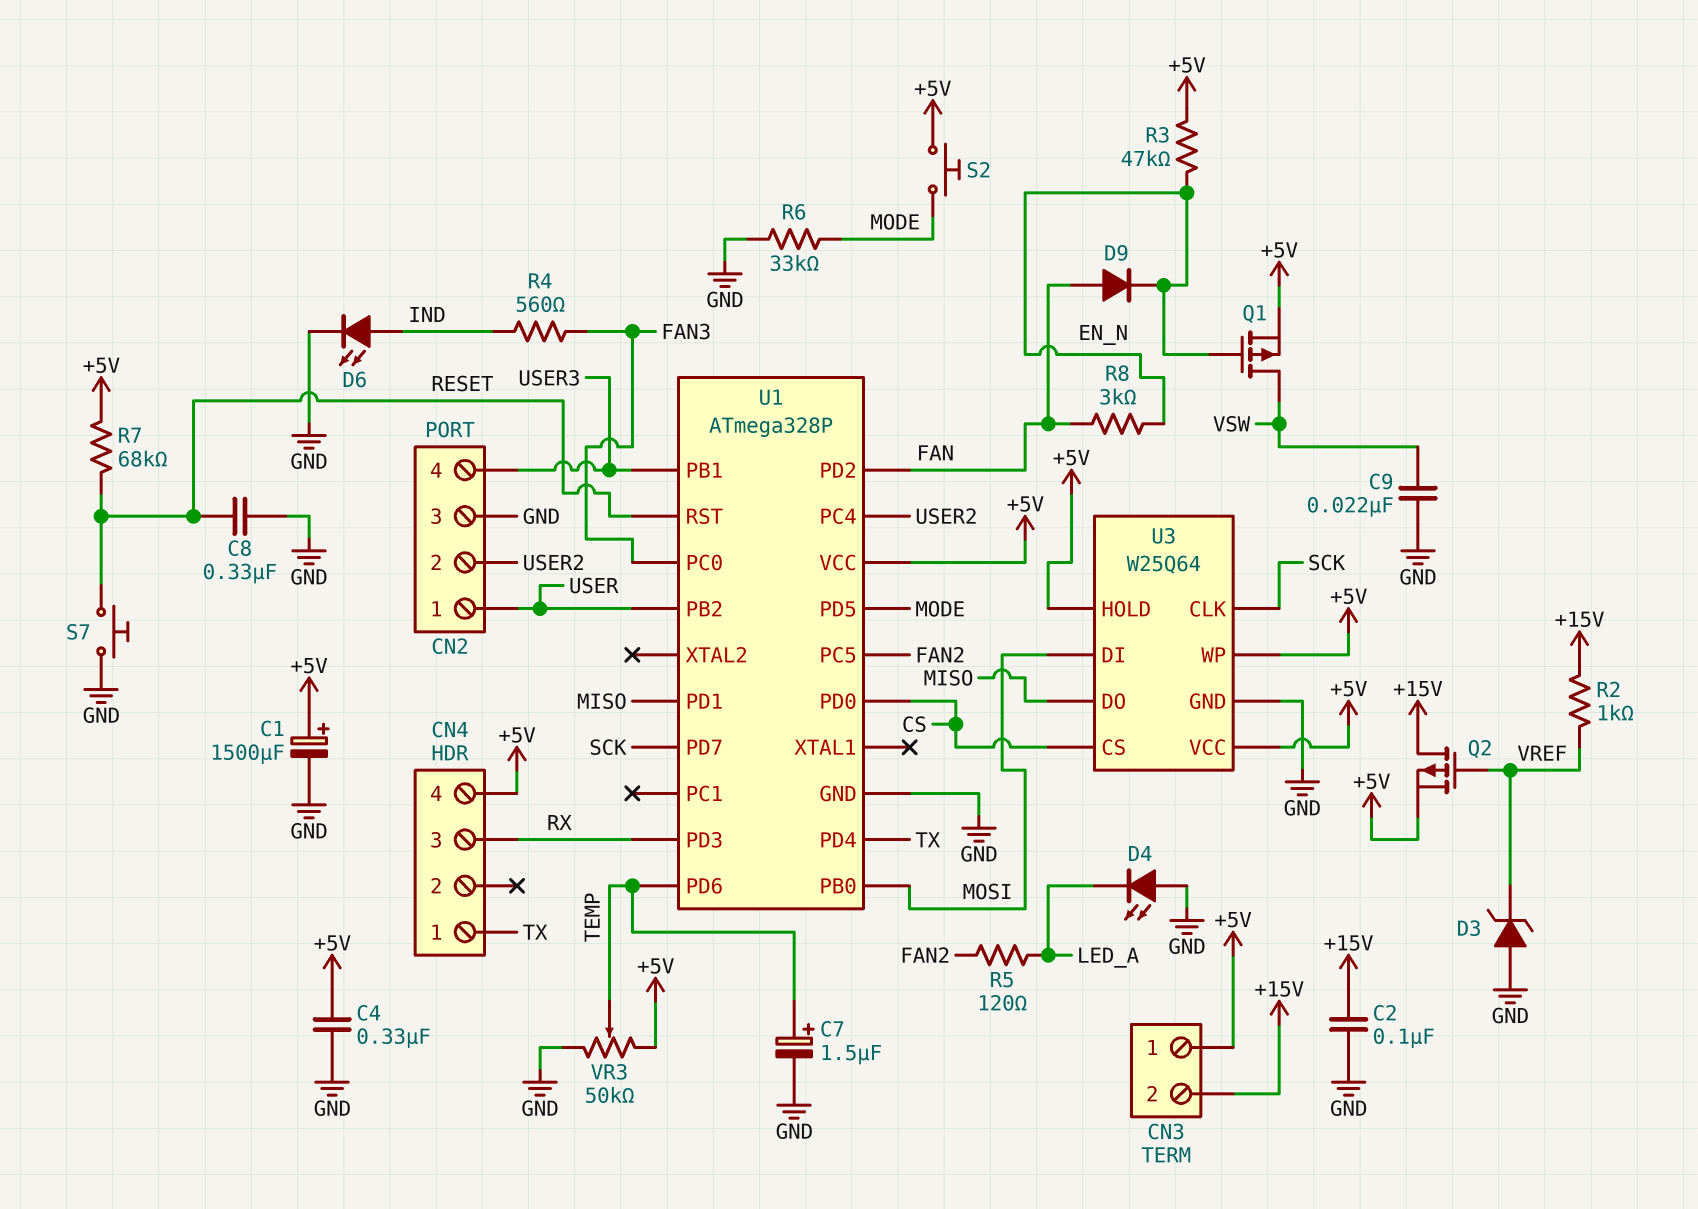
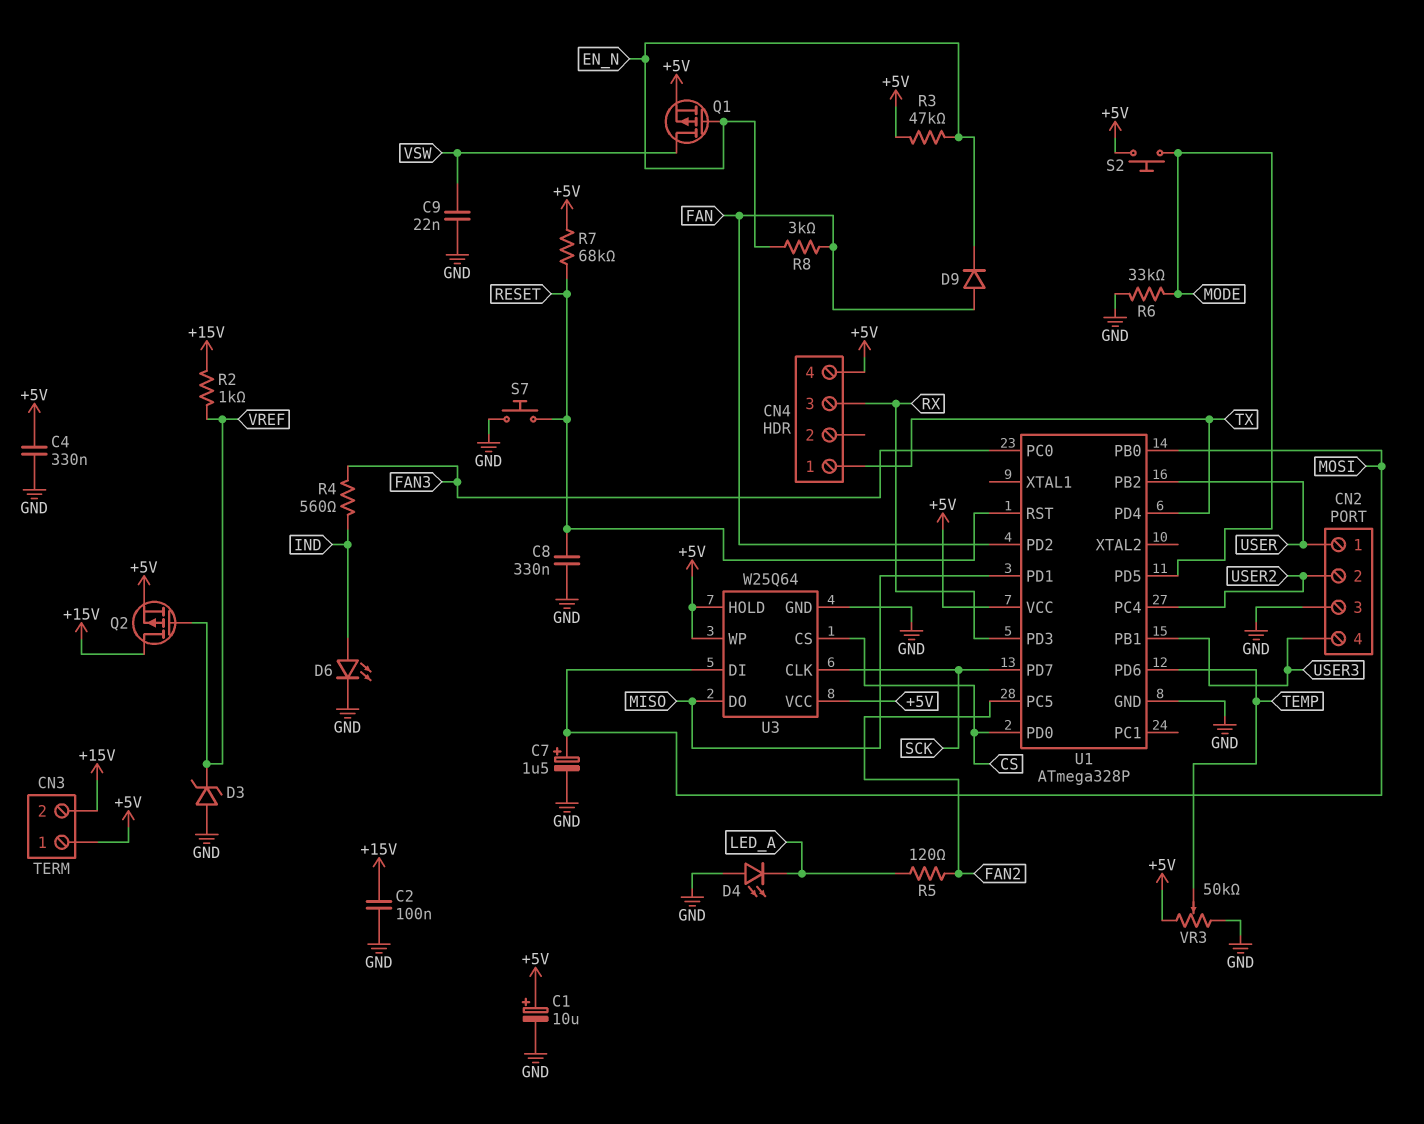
C1: 1500uF (plus +5V, minus GND) -> 10uF (plus +5V, minus GND)
C7: 1.5uF (plus TEMP, minus GND) -> 1.5uF (plus MOSI, minus GND)

